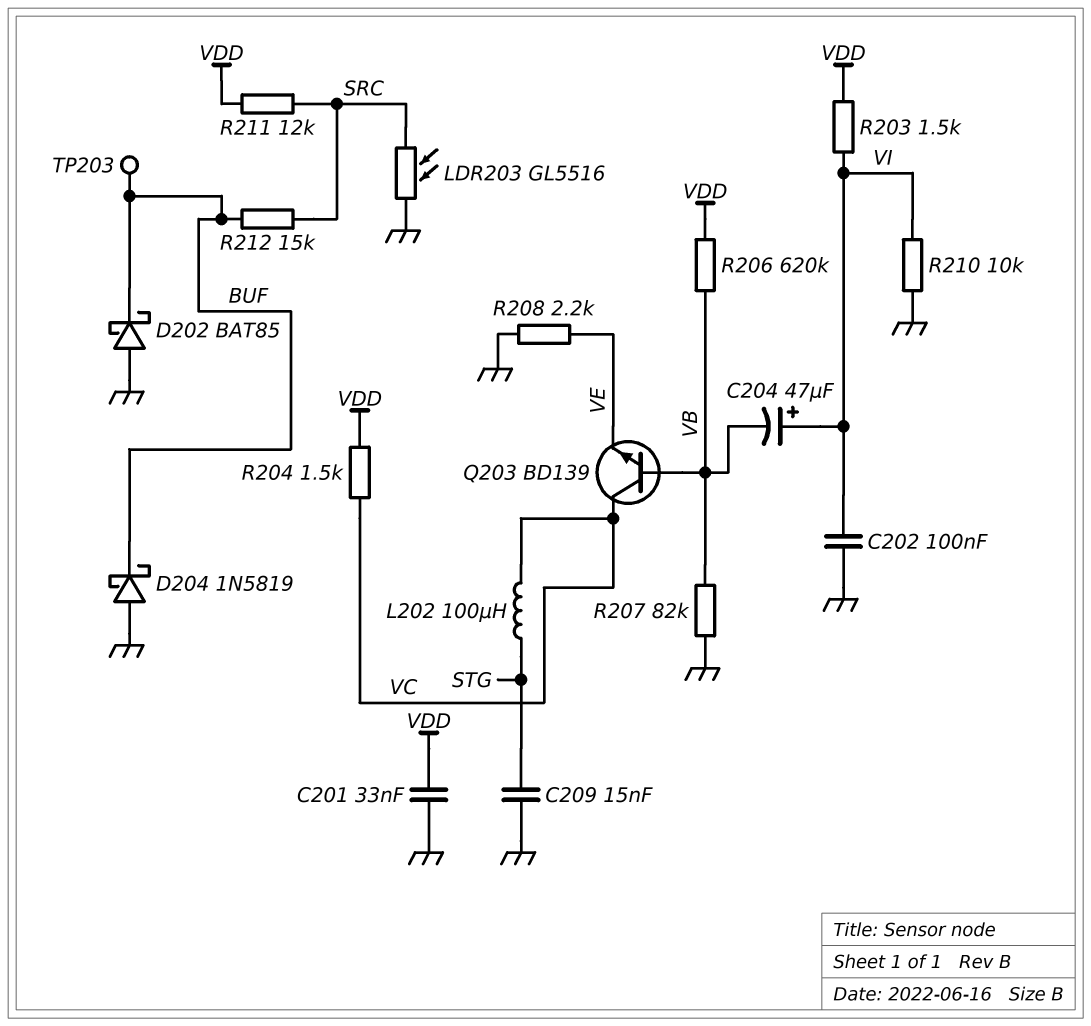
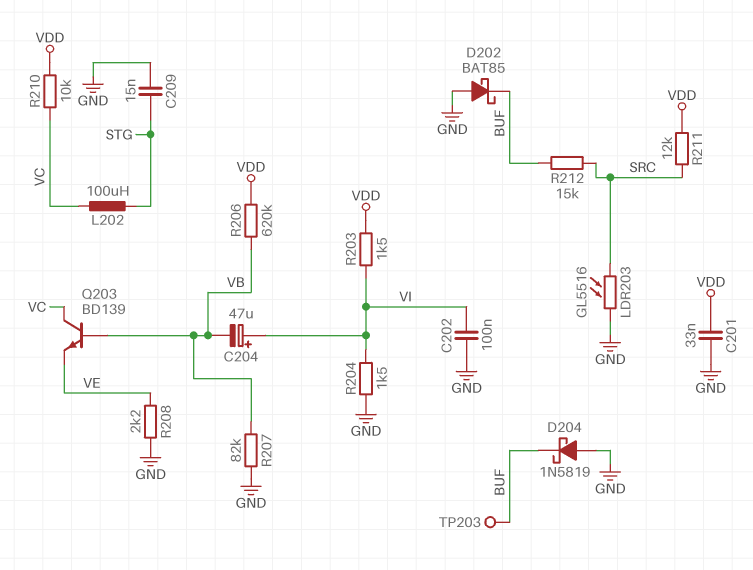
R204: 1.5k (VC, VDD) -> 1.5k (GND, VI)
R210: 10k (GND, VI) -> 10k (VC, VDD)

